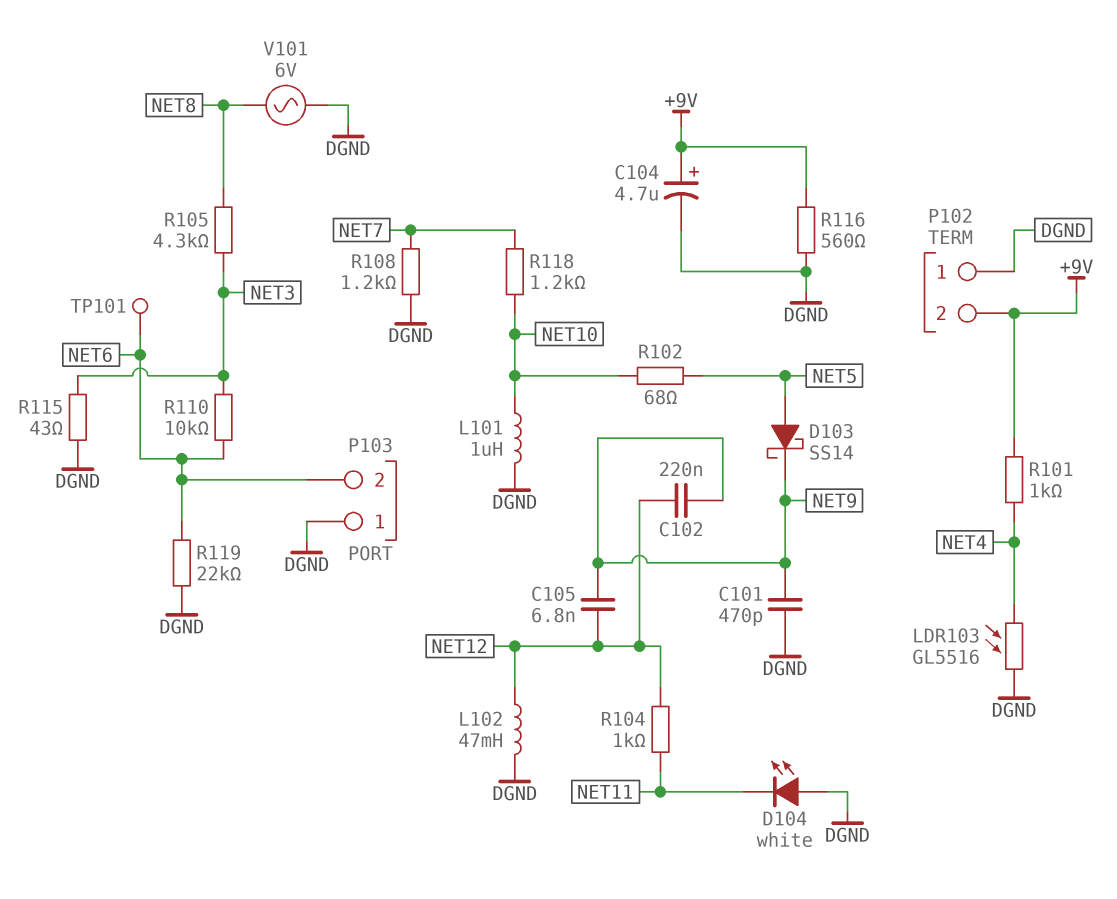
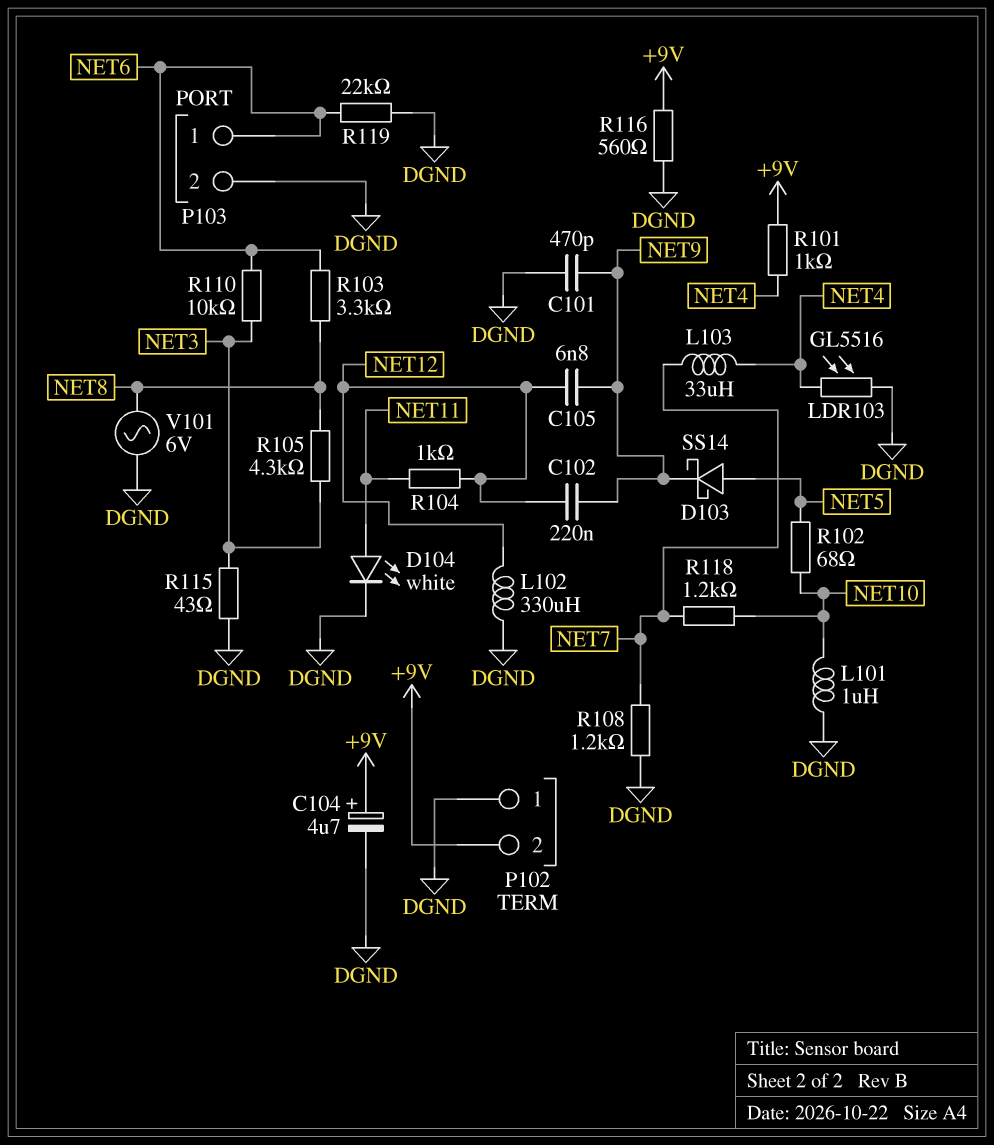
D104: LED white (A DGND, K NET11) -> LED white (A NET11, K DGND)
L102: 47mH (DGND, NET12) -> 330uH (DGND, NET12)
L103: none -> 33uH (NET4, NET7)
P103 pin 1: DGND -> NET6
P103 pin 2: NET6 -> DGND
R103: none -> 3.3k (NET6, NET8)
TP101: test point (NET6) -> none

